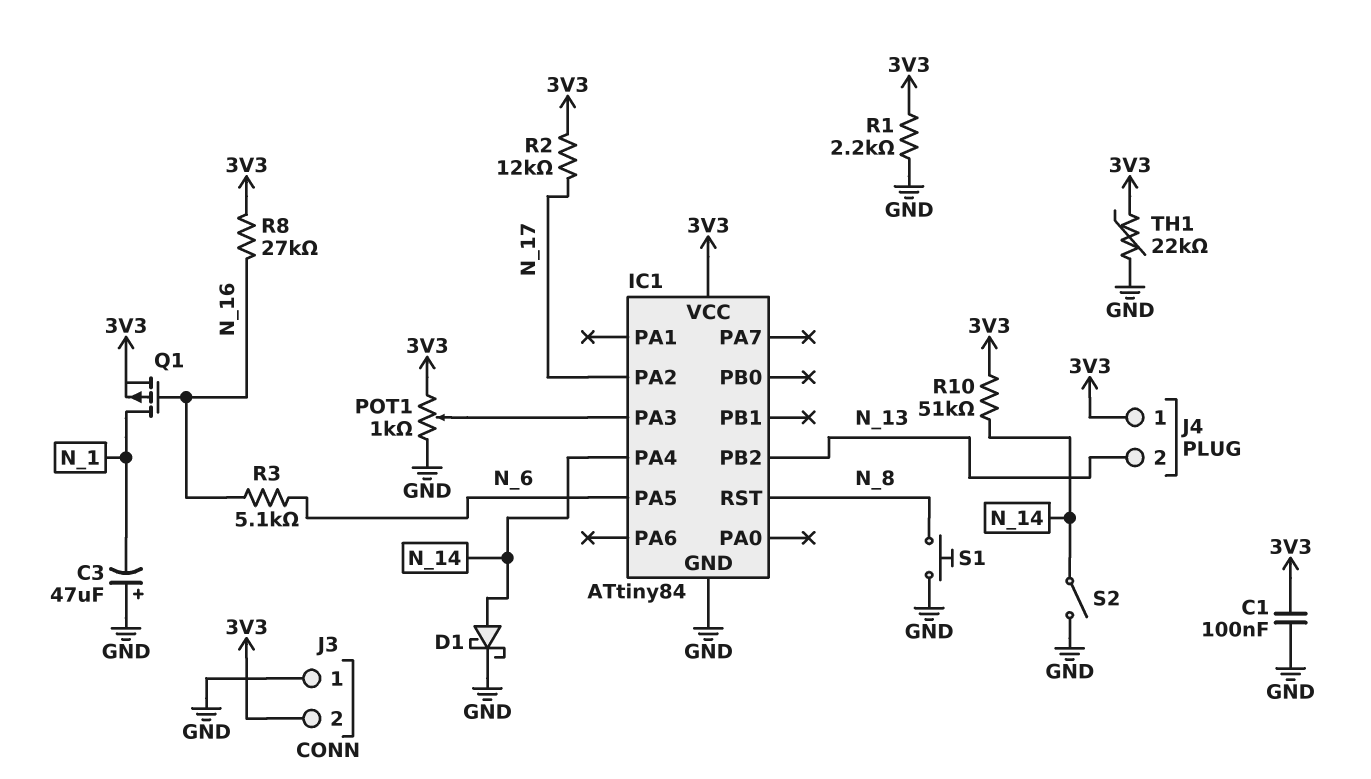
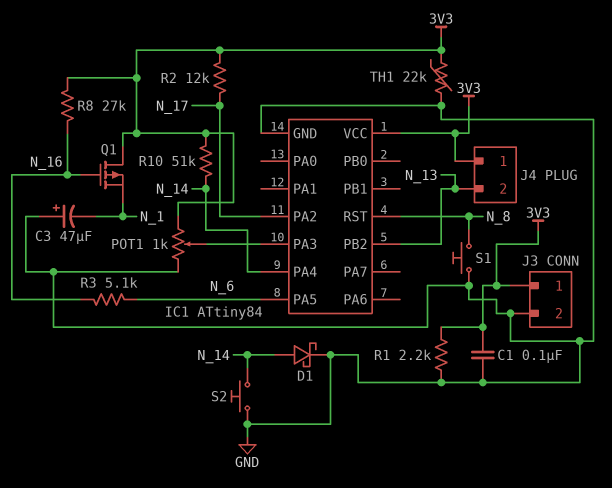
J3 pin 1: GND -> 3V3
J3 pin 2: 3V3 -> GND
Q1: PMOS (G N_16, D N_1, S 3V3) -> PMOS (G N_16, D 3V3, S N_1)
S2: switch (GND, N_14) -> button (GND, N_14)

